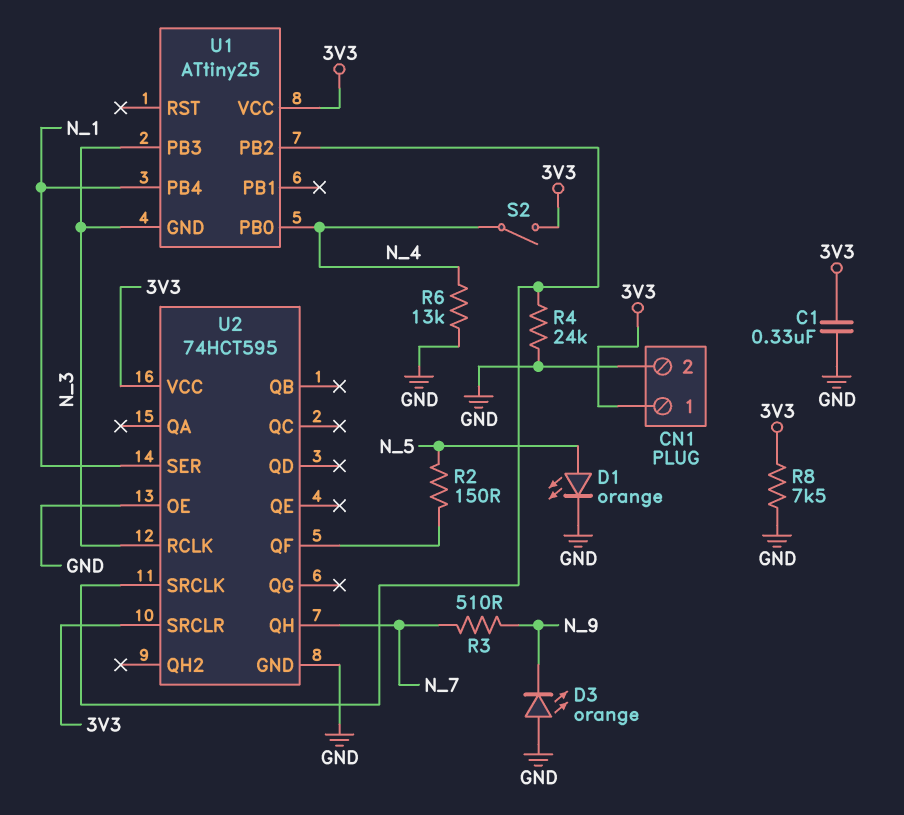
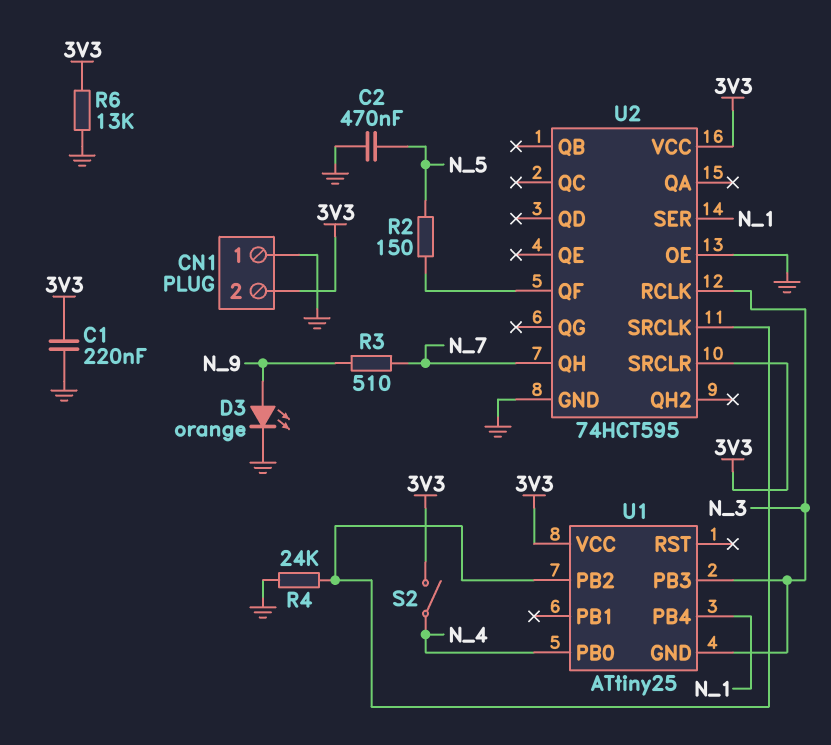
C1: 330nF (3V3, GND) -> 220nF (3V3, GND)
C2: none -> 470nF (GND, N_5)
CN1 pin 1: 3V3 -> GND
CN1 pin 2: GND -> 3V3
D1: LED orange (A N_5, K GND) -> none
D3: LED orange (A GND, K N_9) -> LED orange (A N_9, K GND)
R6: 13k (GND, N_4) -> 13k (3V3, GND)
R8: 7.5k (3V3, GND) -> none

